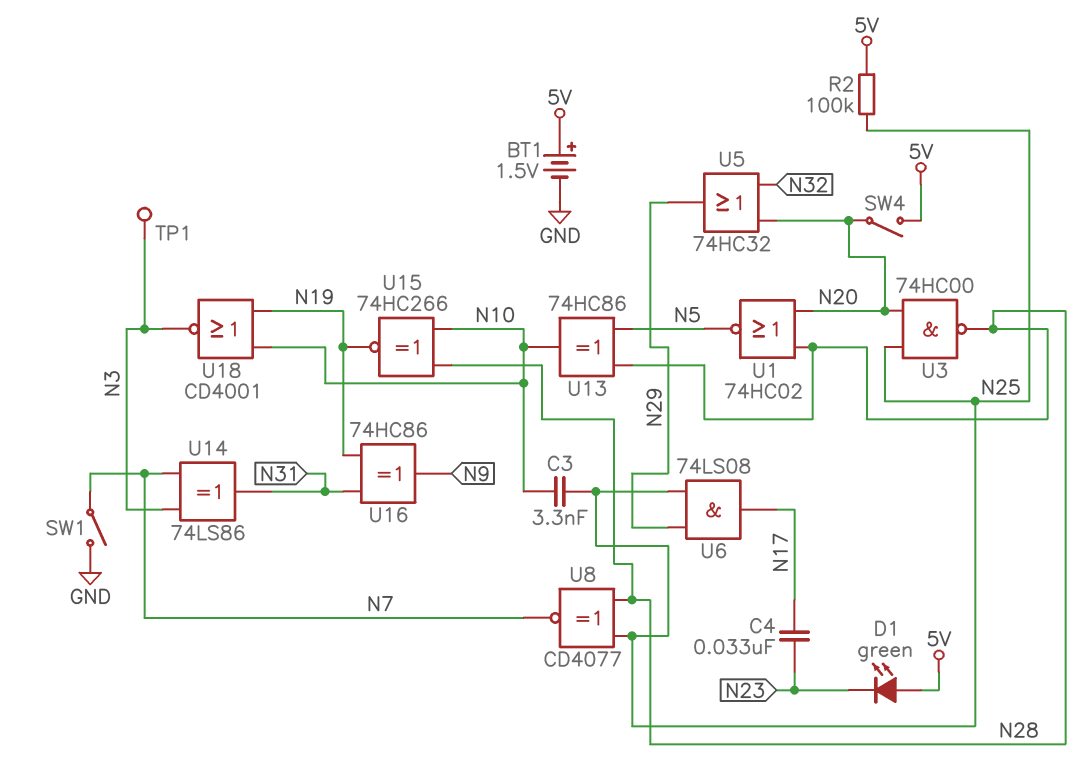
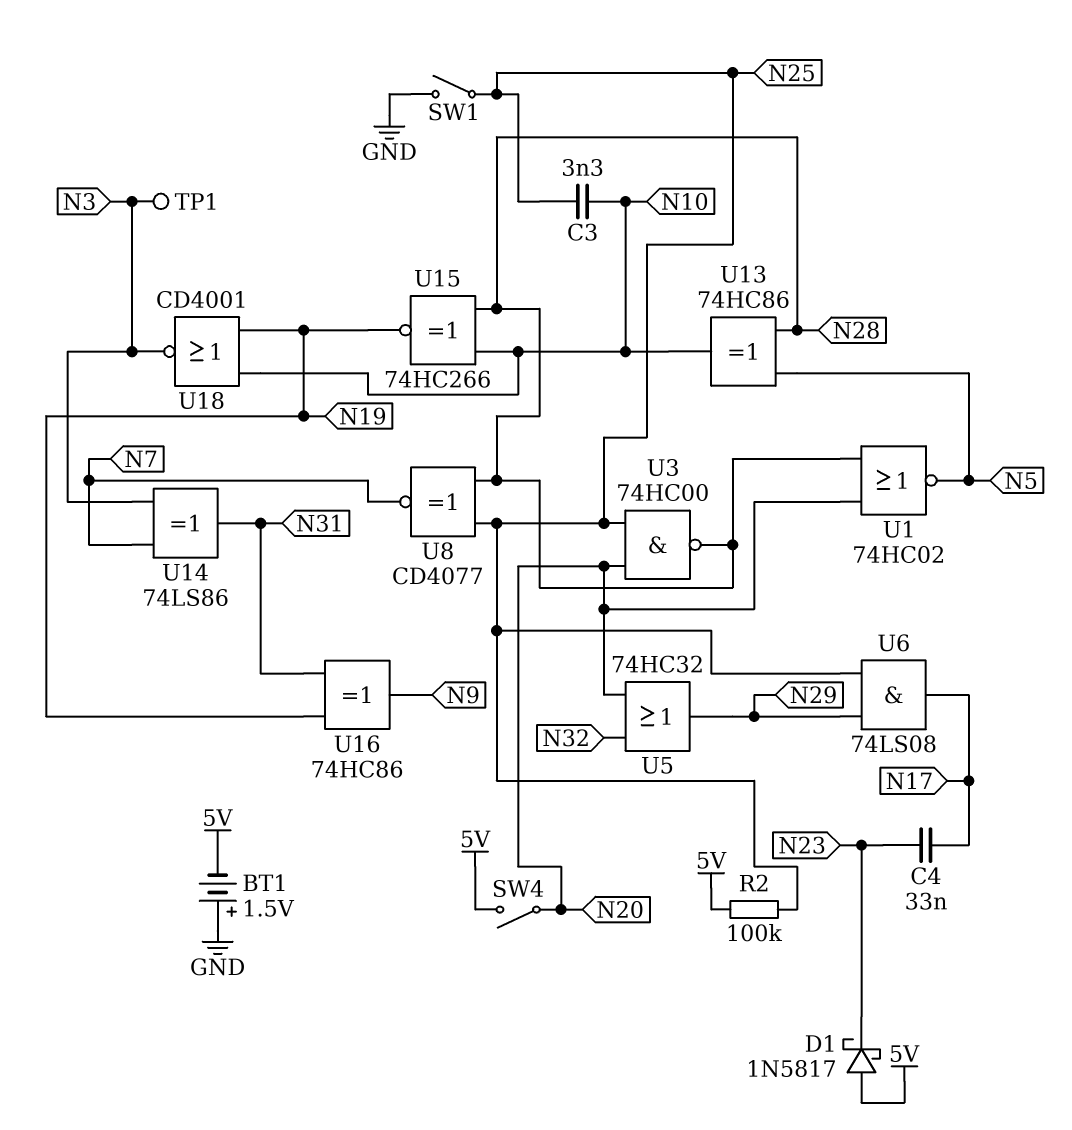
BT1: 1.5V (plus 5V, minus GND) -> 1.5V (plus GND, minus 5V)
D1: LED green (A 5V, K N23) -> schottky 1N5817 (A 5V, K N23)
SW1: switch (GND, N7) -> switch (GND, N25)

